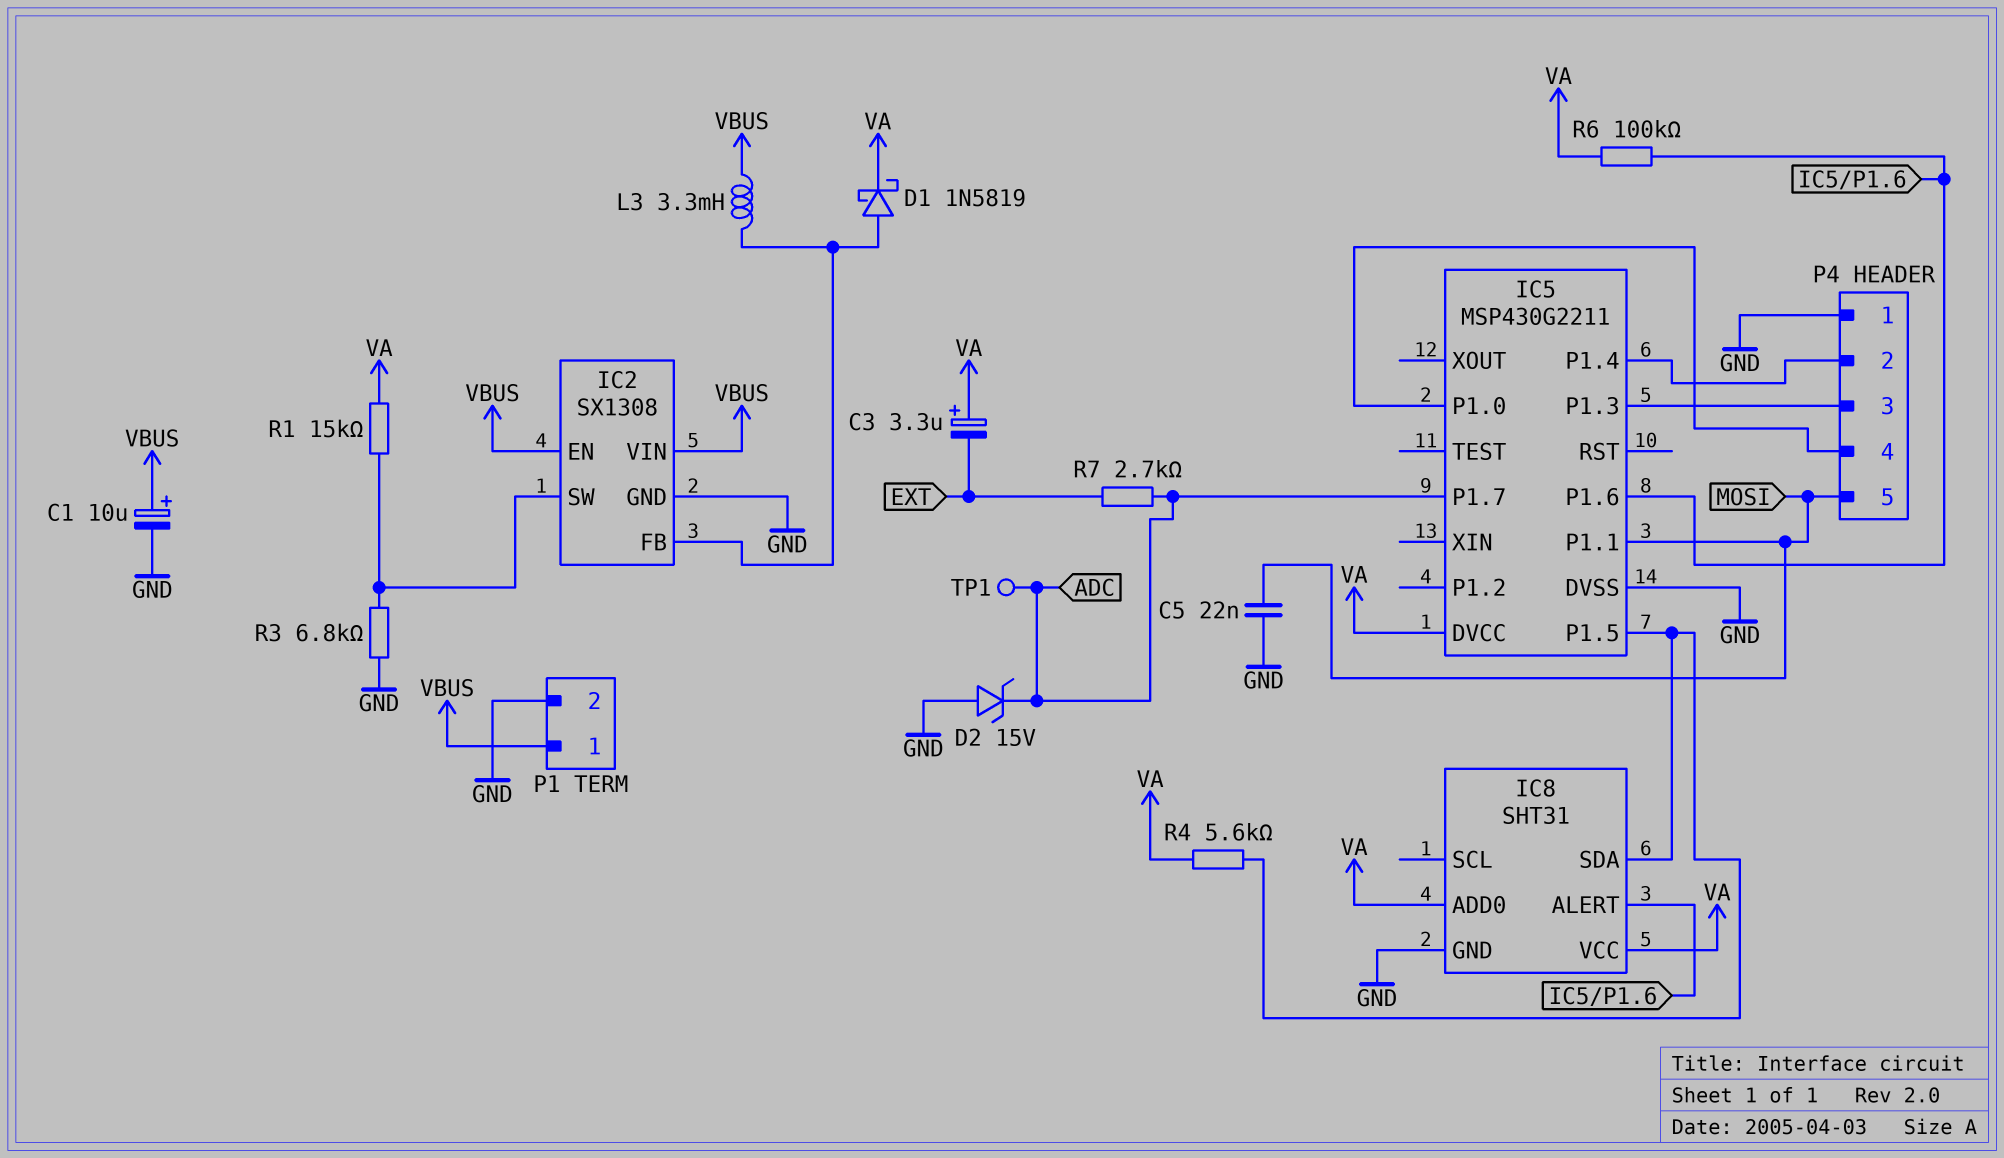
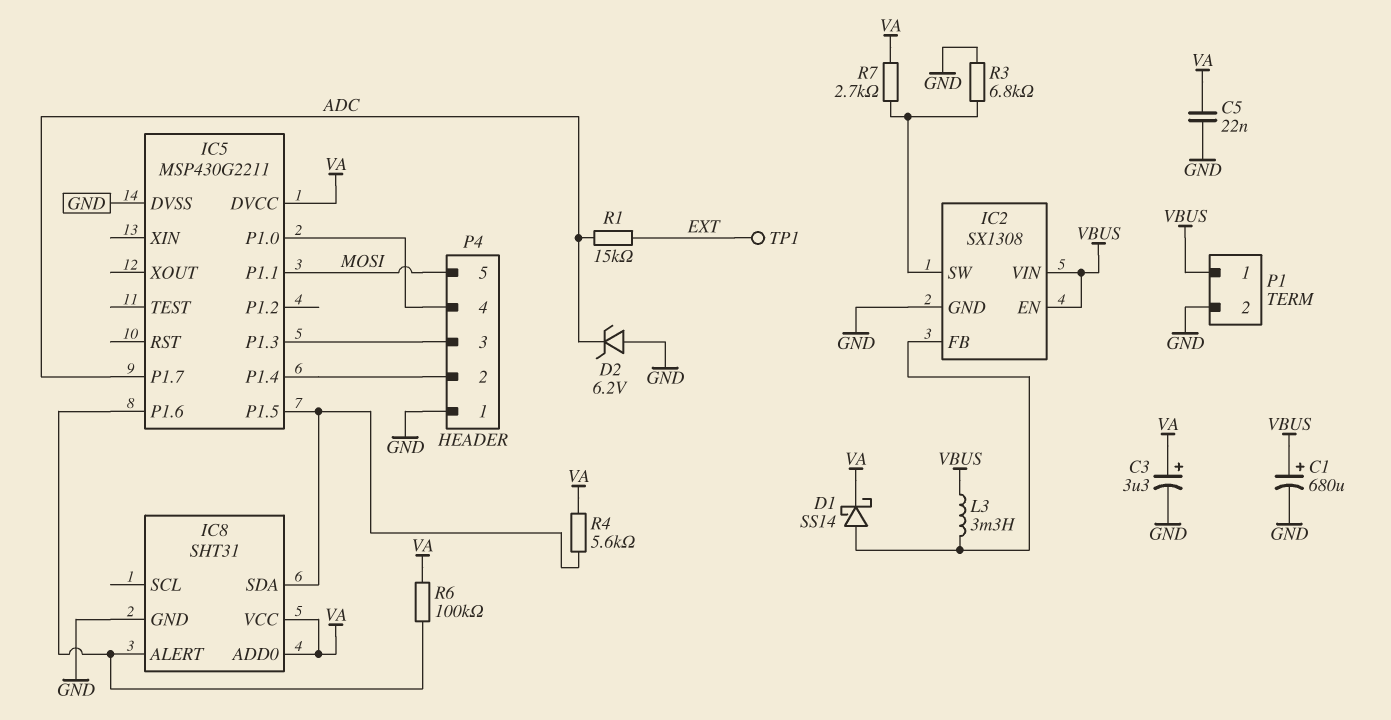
C1: 10uF (plus VBUS, minus GND) -> 680uF (plus VBUS, minus GND)
C3: 3.3uF (plus VA, minus EXT) -> 3.3uF (plus VA, minus GND)
C5: 22nF (GND, MOSI) -> 22nF (GND, VA)
D1: schottky 1N5819 (A IC2/FB, K VA) -> schottky SS14 (A IC2/FB, K VA)
D2: zener 15V (A GND, K ADC) -> zener 6.2V (A GND, K ADC)
R1: 15k (IC2/SW, VA) -> 15k (ADC, EXT)
R7: 2.7k (ADC, EXT) -> 2.7k (IC2/SW, VA)
TP1: test point (ADC) -> test point (EXT)

